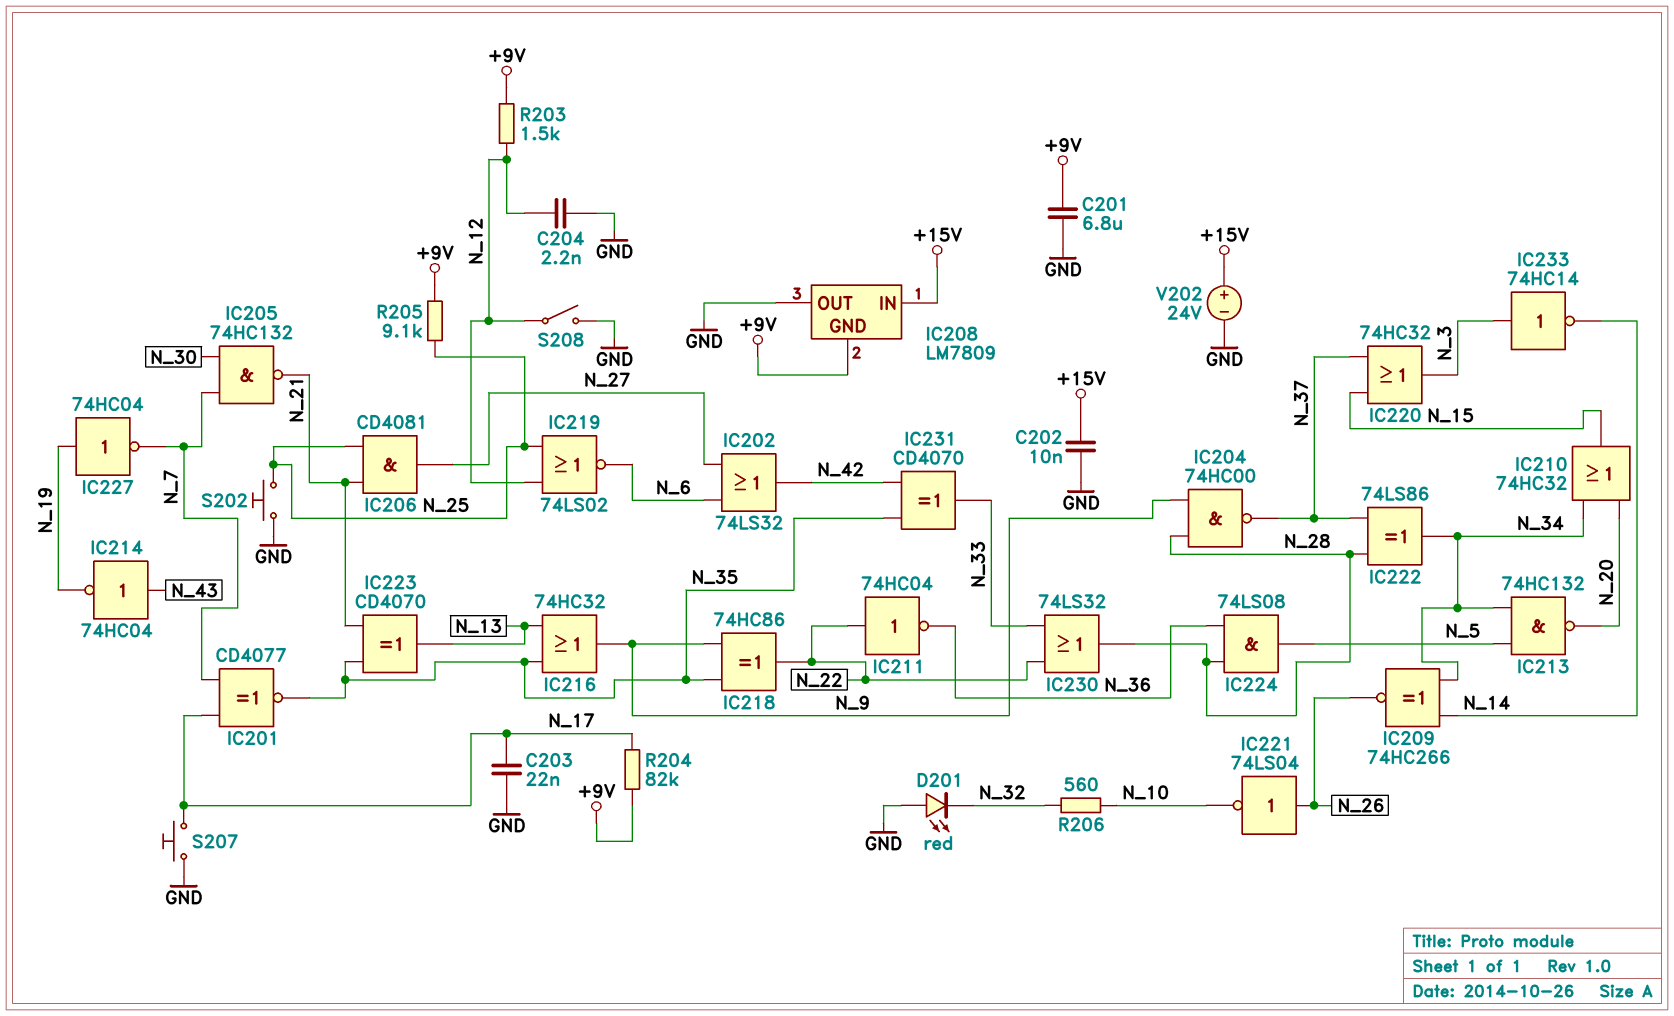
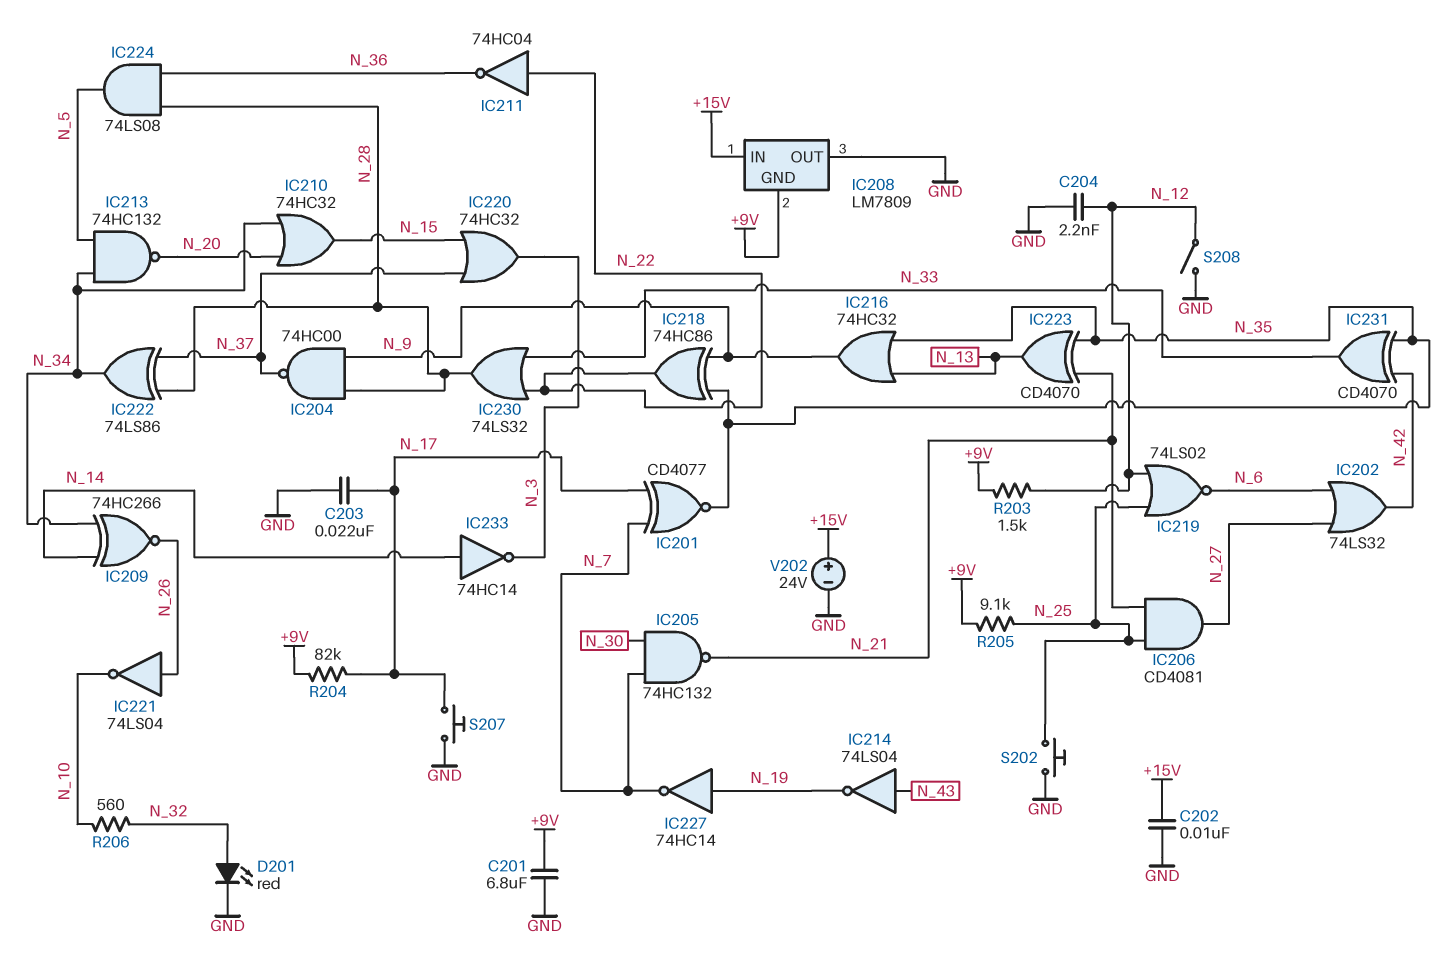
D201: LED red (A GND, K N_32) -> LED red (A N_32, K GND)
IC214: NOT 74HC04 (in N_43, out N_19) -> NOT 74LS04 (in N_43, out N_19)
IC227: NOT 74HC04 (in N_19, out N_7) -> NOT 74HC14 (in N_19, out N_7)
IC233: NOT 74HC14 (in N_3, out N_14) -> NOT 74HC14 (in N_14, out N_3)

